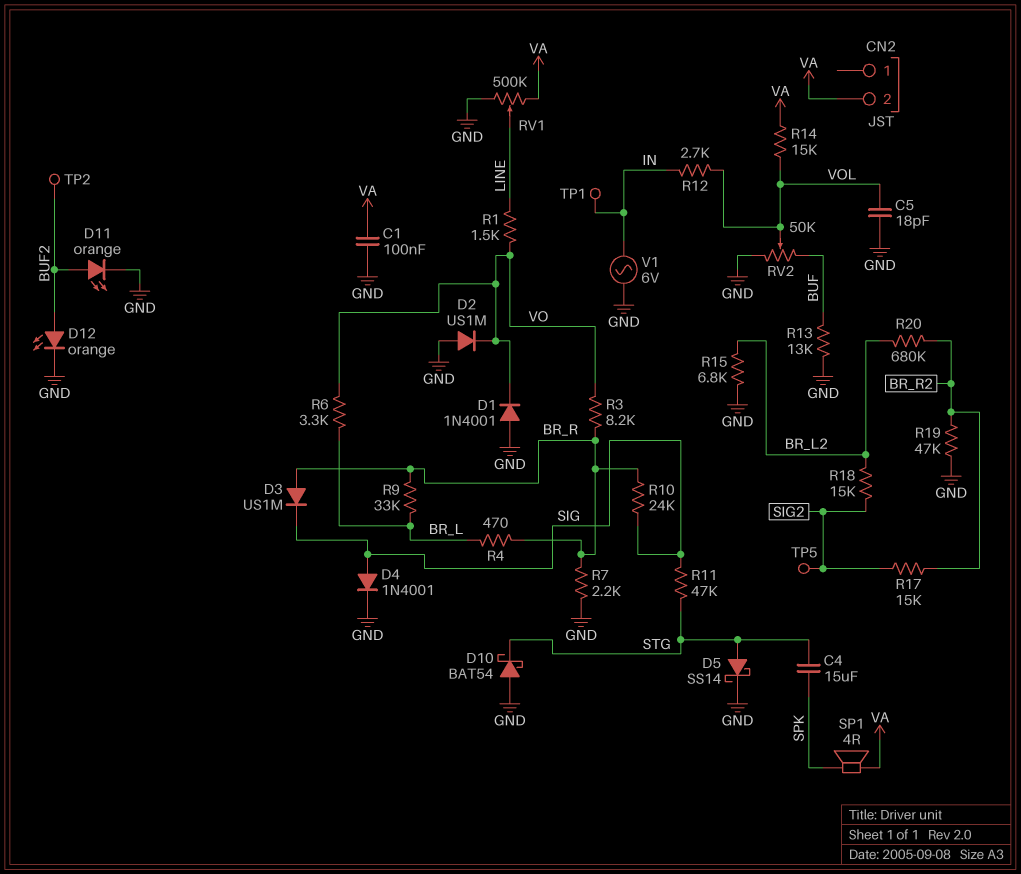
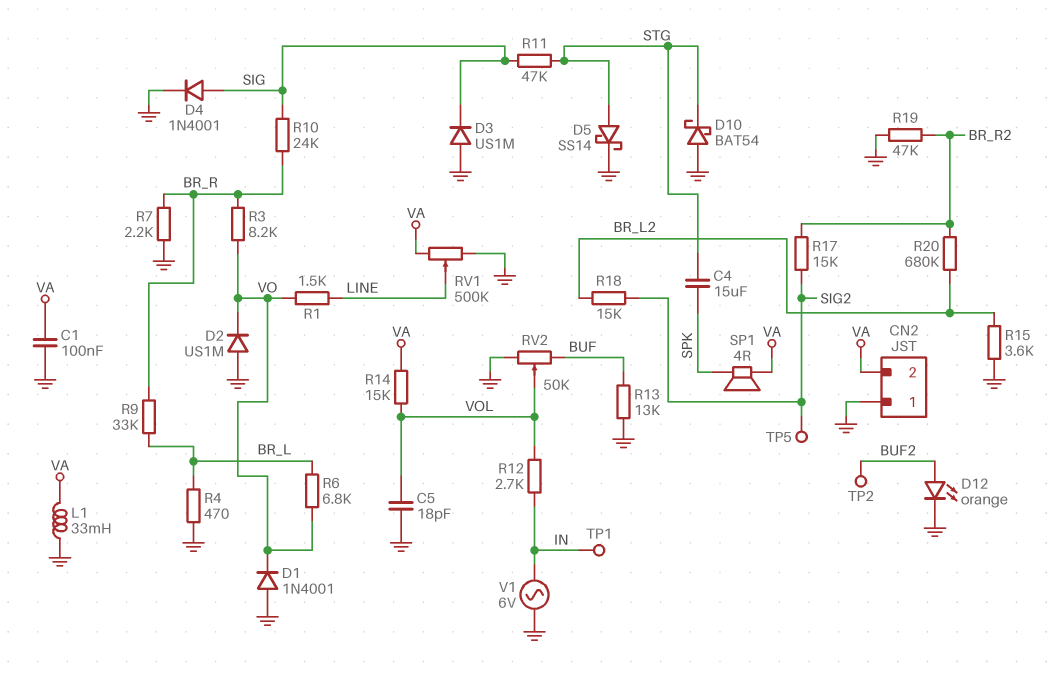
CN2 pin 1: none -> GND
D3: diode US1M (A BR_R, K SIG) -> diode US1M (A GND, K SIG)
D11: LED orange (A BUF2, K GND) -> none
L1: none -> 33mH (GND, VA)
R4: 470 (BR_L, BR_R) -> 470 (BR_L, GND)
R6: 3.3k (BR_L, VO) -> 6.8k (BR_L, VO)
R15: 6.8k (BR_L2, GND) -> 3.6k (BR_L2, GND)

